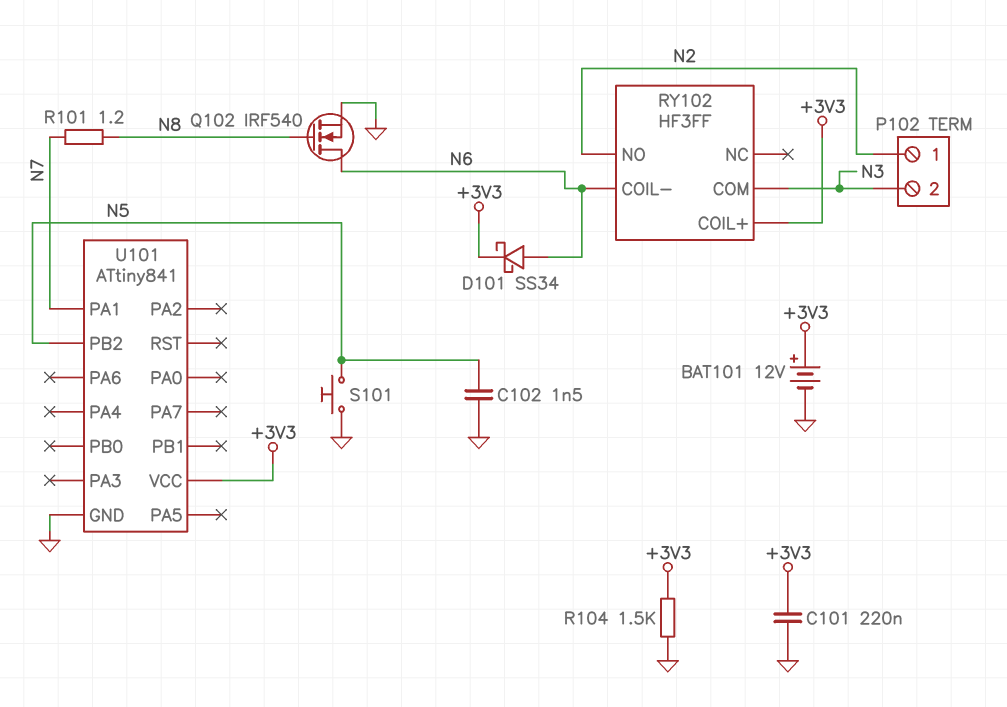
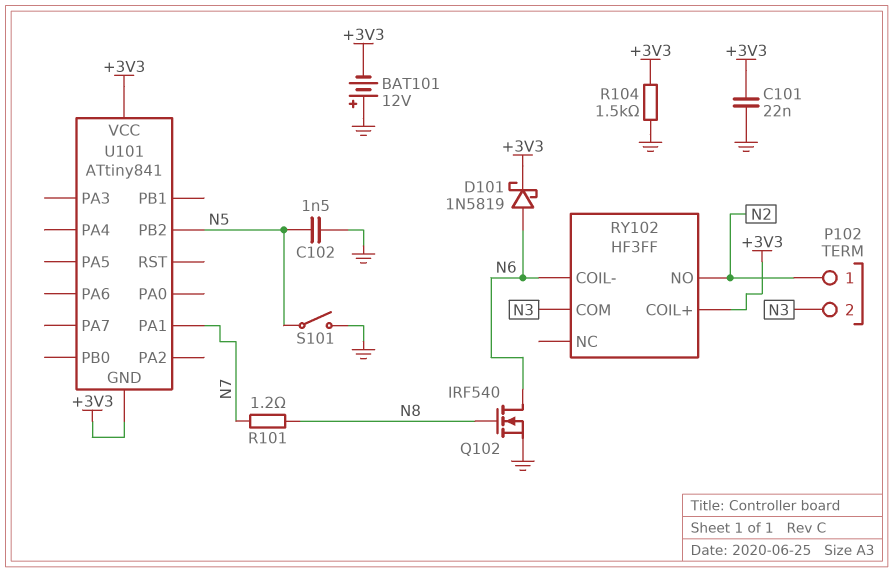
BAT101: 12V (plus +3V3, minus GND) -> 12V (plus GND, minus +3V3)
C101: 220nF (+3V3, GND) -> 22nF (+3V3, GND)
D101: schottky SS34 (A N6, K +3V3) -> schottky 1N5819 (A N6, K +3V3)
S101: button (GND, N5) -> switch (GND, N5)
U101 pin GND: GND -> +3V3

